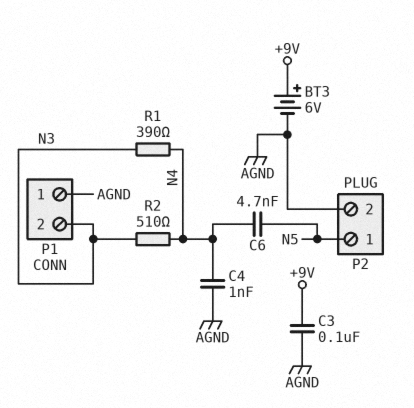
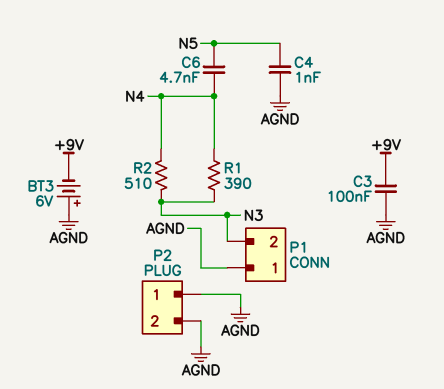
BT3: 6V (plus +9V, minus AGND) -> 6V (plus AGND, minus +9V)
C4: 1nF (AGND, N4) -> 1nF (AGND, N5)
P2 pin 1: N5 -> AGND

